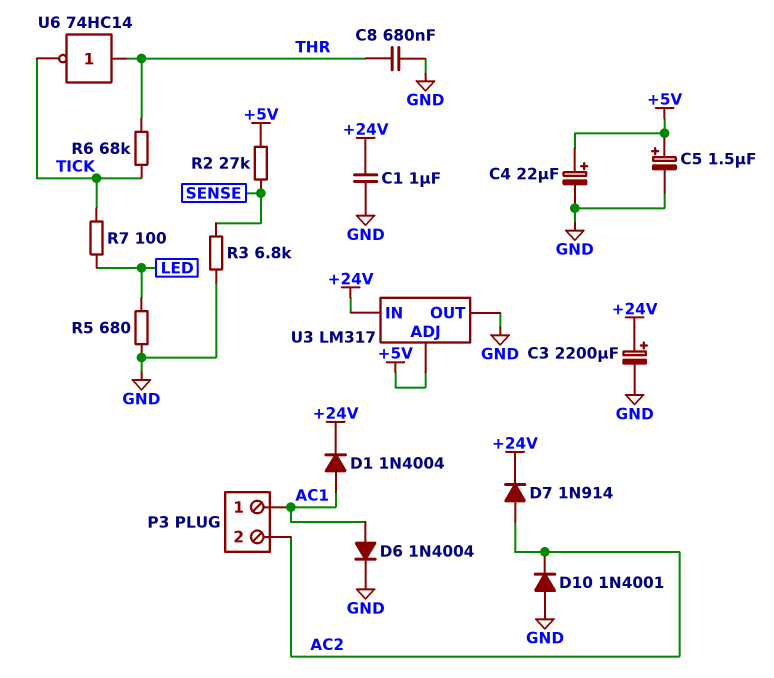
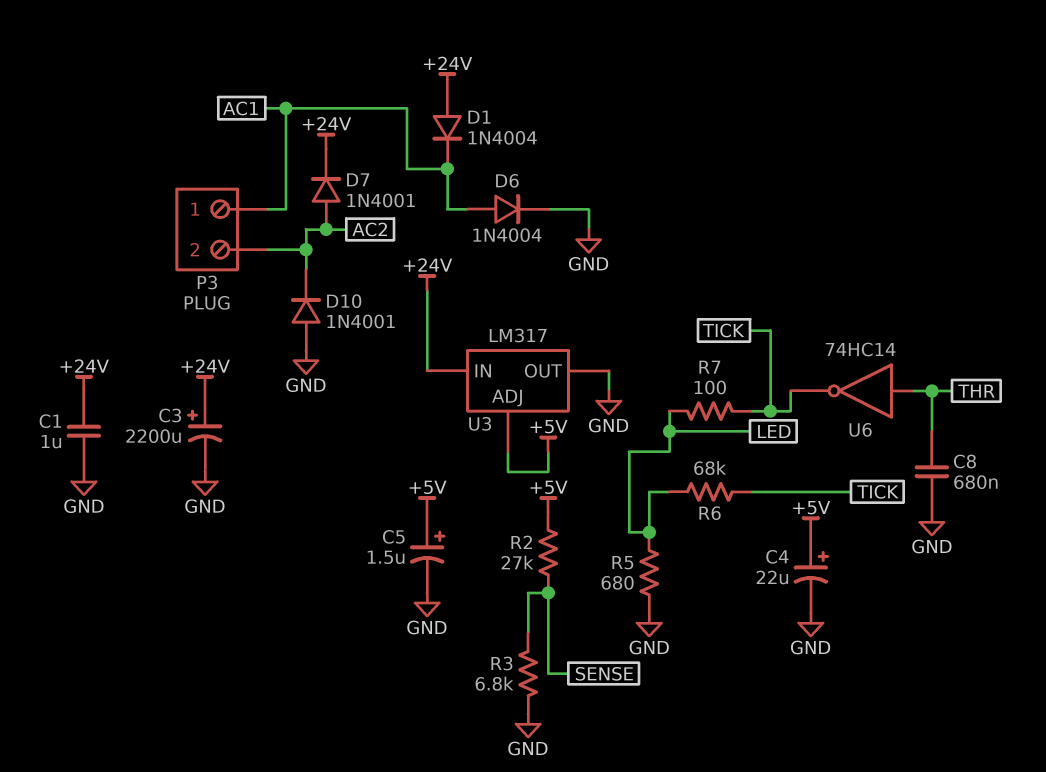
D1: diode 1N4004 (A AC1, K +24V) -> diode 1N4004 (A +24V, K AC1)
D7: diode 1N914 (A AC2, K +24V) -> diode 1N4001 (A AC2, K +24V)
R6: 68k (THR, TICK) -> 68k (LED, TICK)

